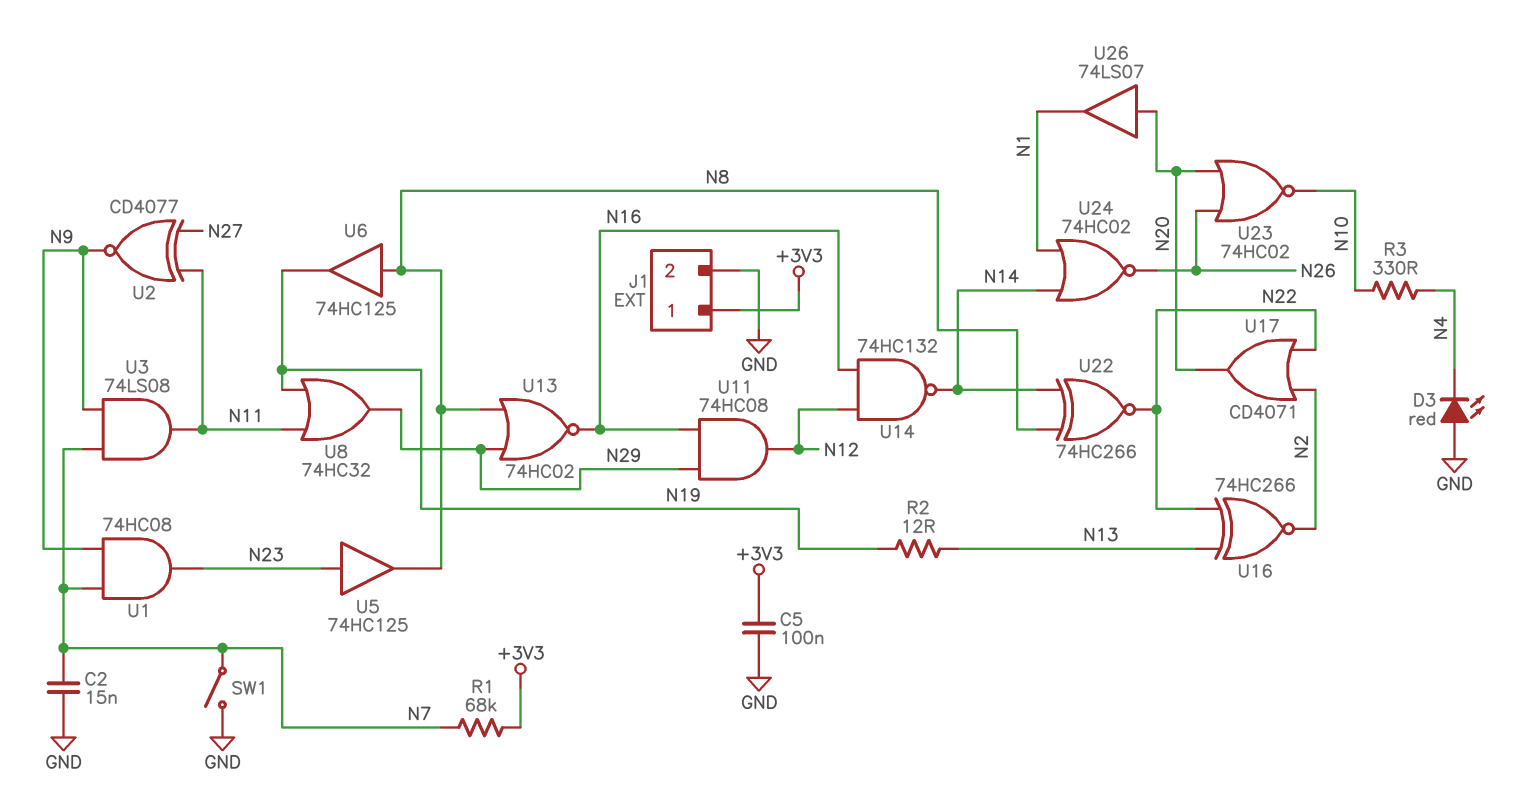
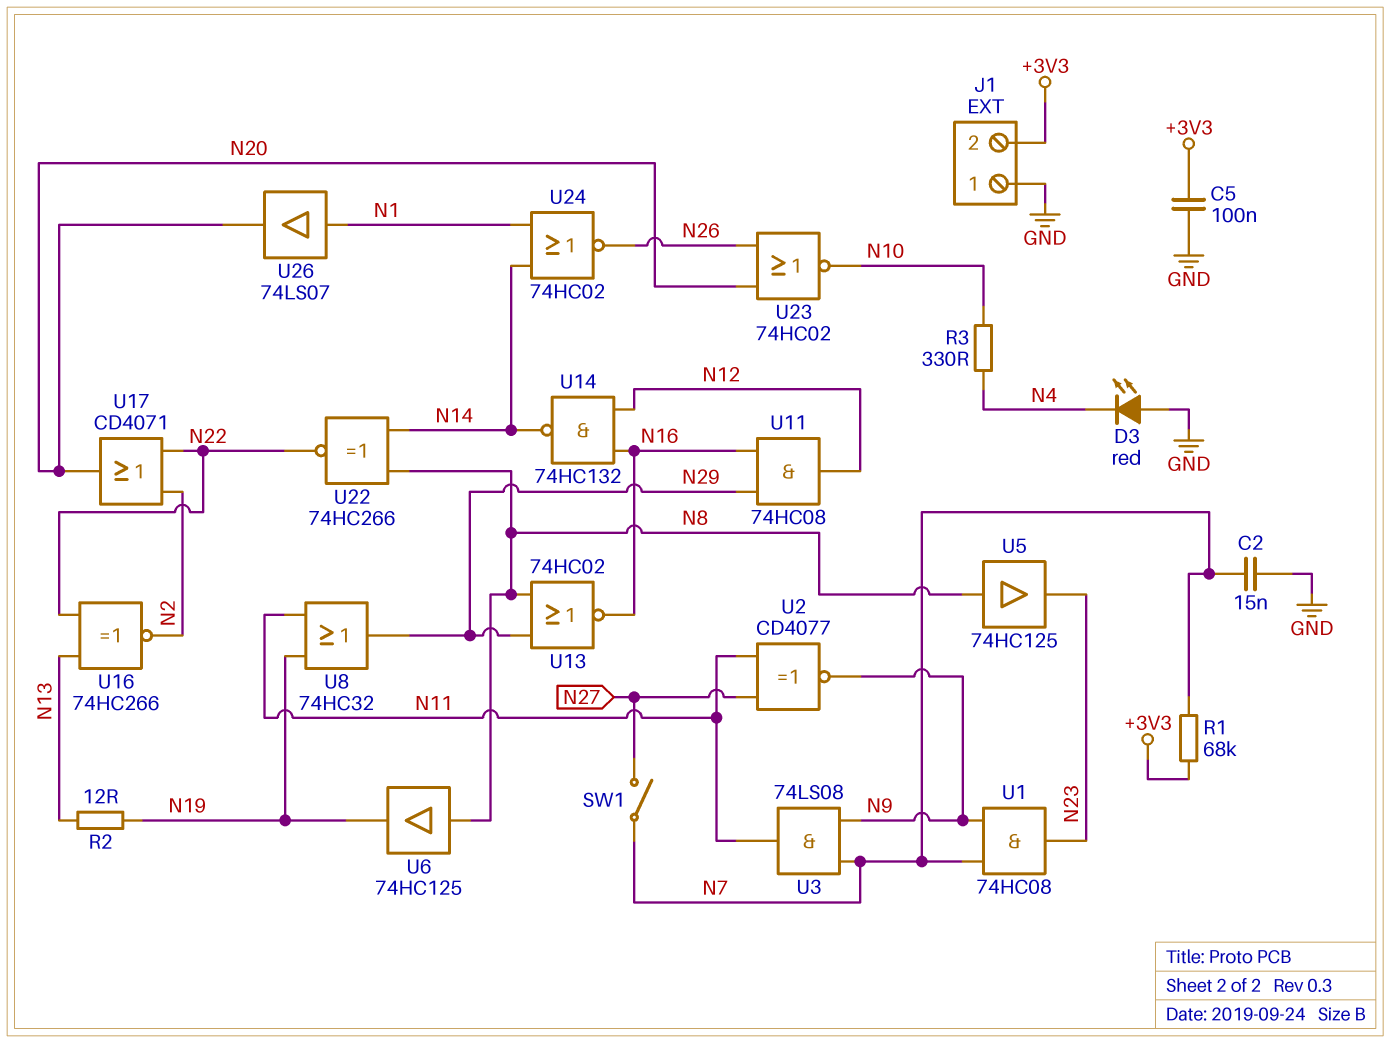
J1 pin 1: +3V3 -> GND
J1 pin 2: GND -> +3V3
SW1: switch (GND, N7) -> switch (N7, N27)
U5: buffer 74HC125 (in N23, out N8) -> buffer 74HC125 (in N8, out N23)
U26: buffer 74LS07 (in N20, out N1) -> buffer 74LS07 (in N1, out N20)

